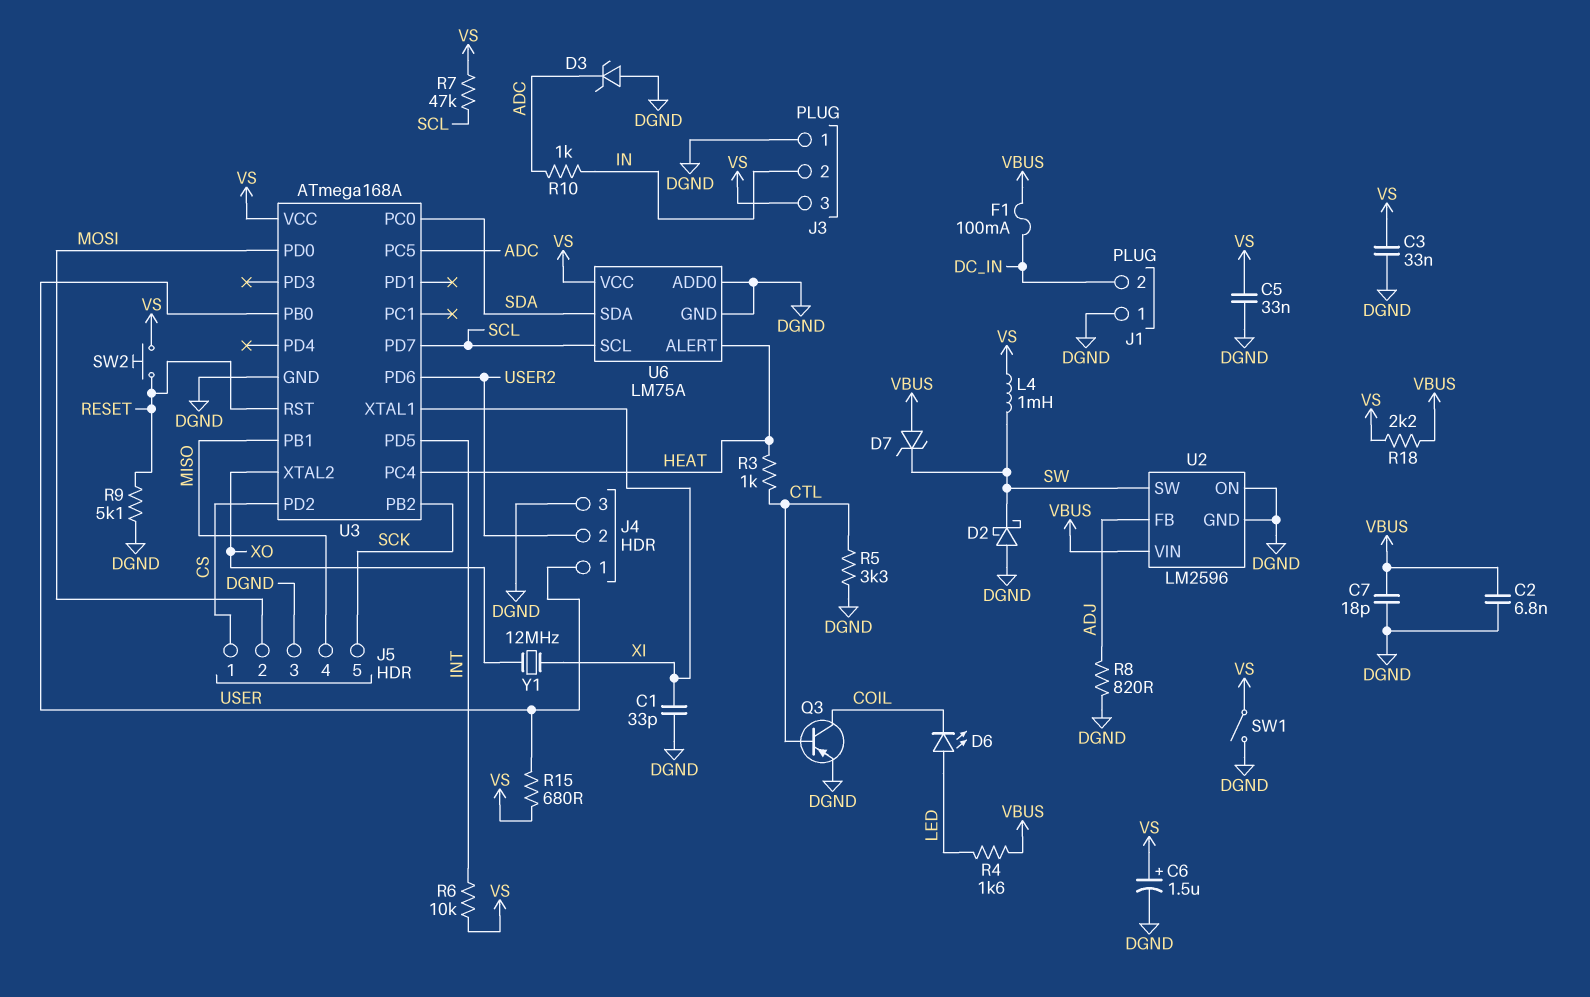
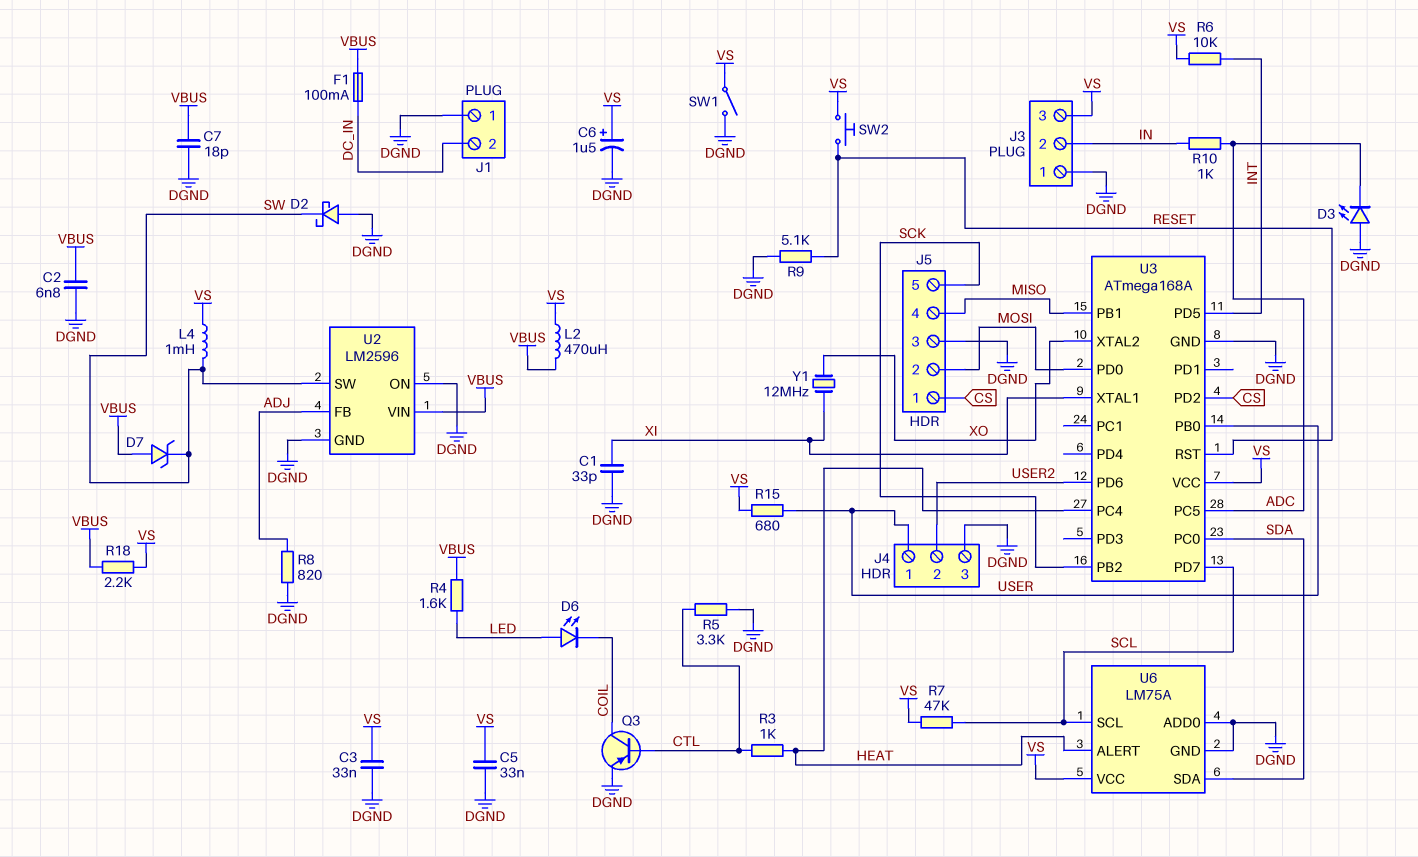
D3: zener (A DGND, K ADC) -> LED (A DGND, K ADC)
L2: none -> 470uH (VBUS, VS)

